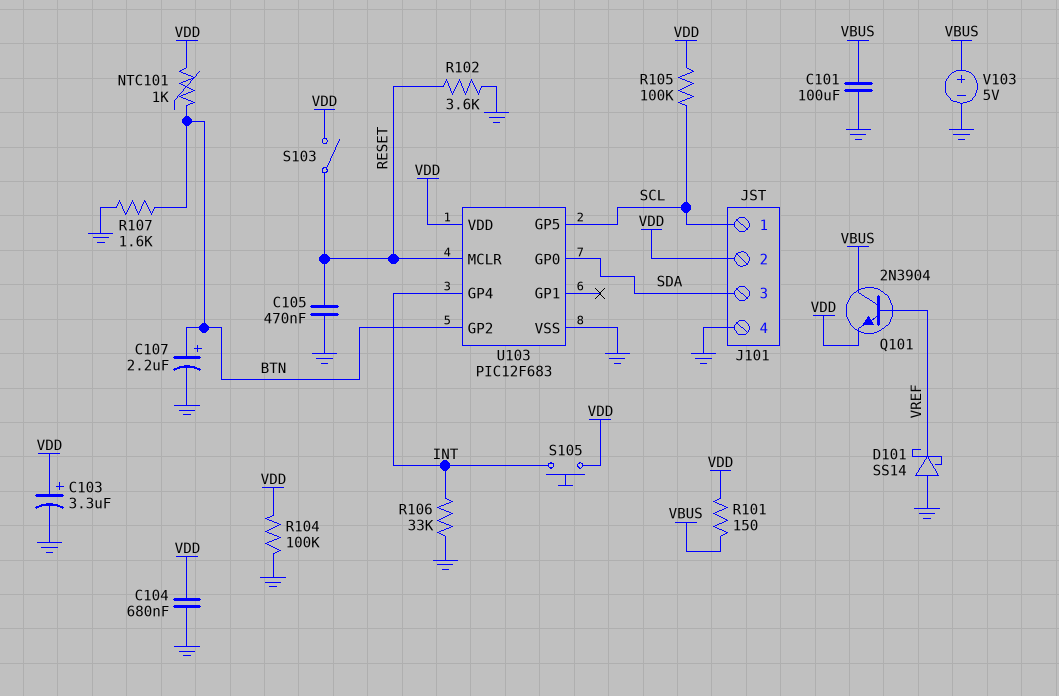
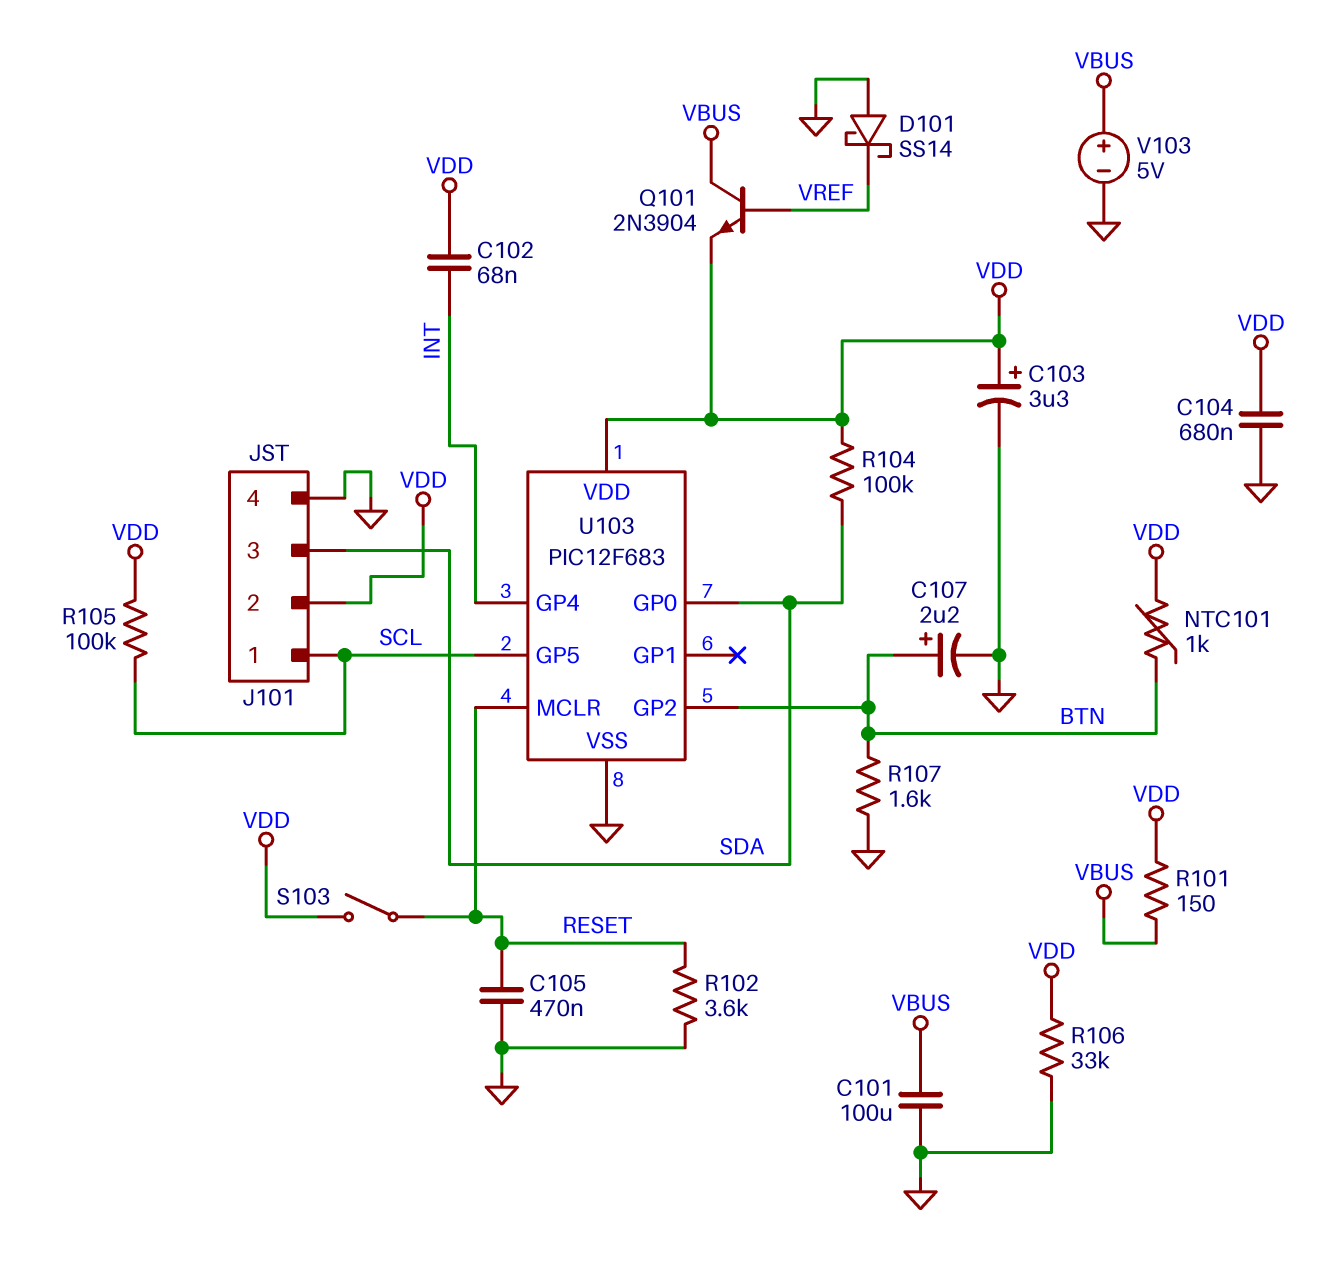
C102: none -> 68nF (INT, VDD)
R104: 100k (GND, VDD) -> 100k (SDA, VDD)
R106: 33k (GND, INT) -> 33k (GND, VDD)
S105: button (INT, VDD) -> none

